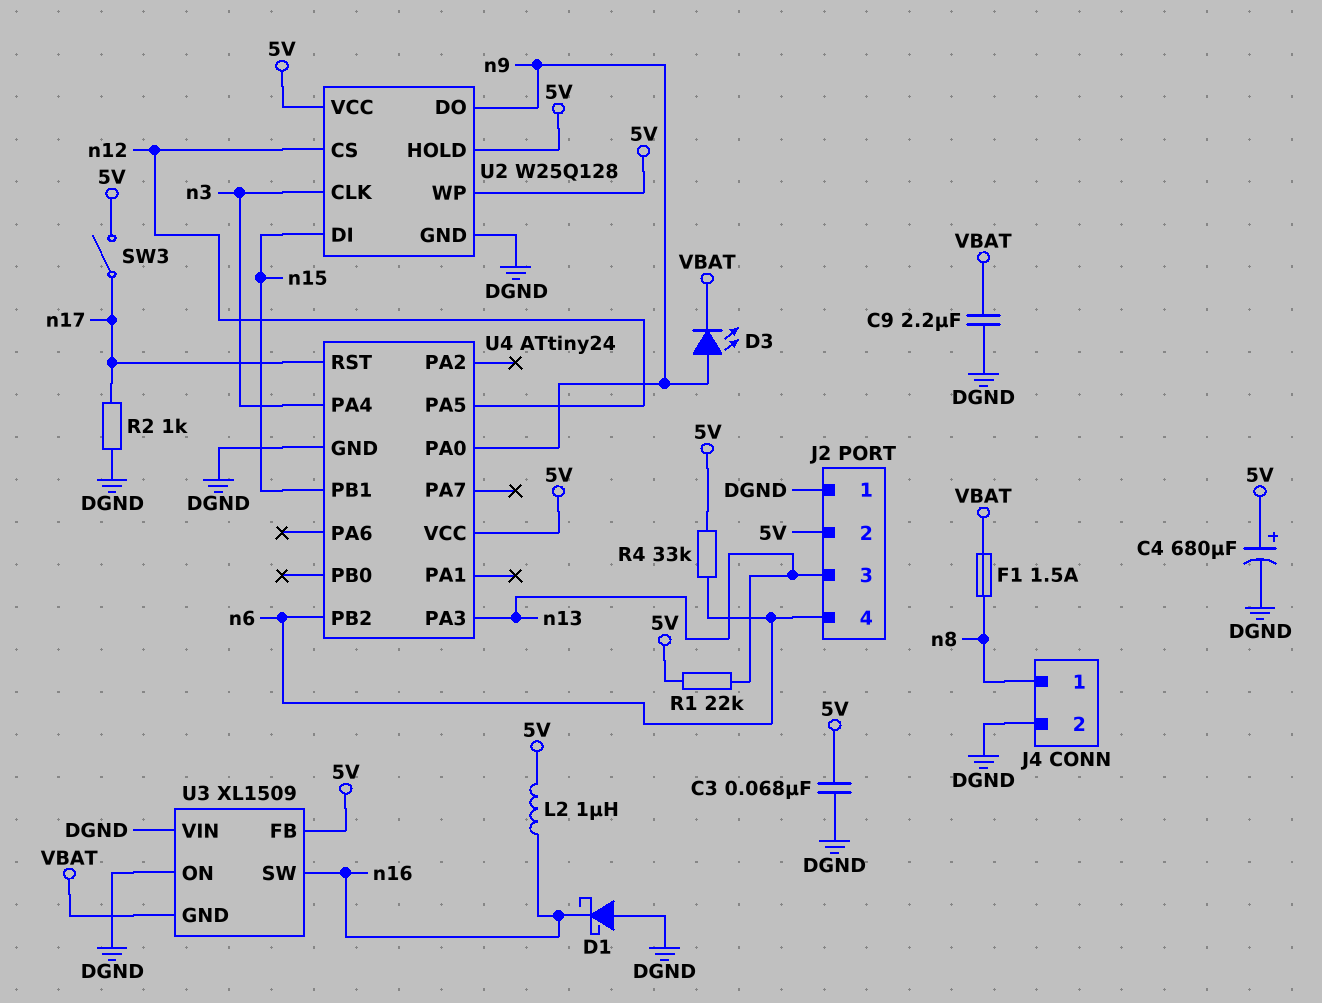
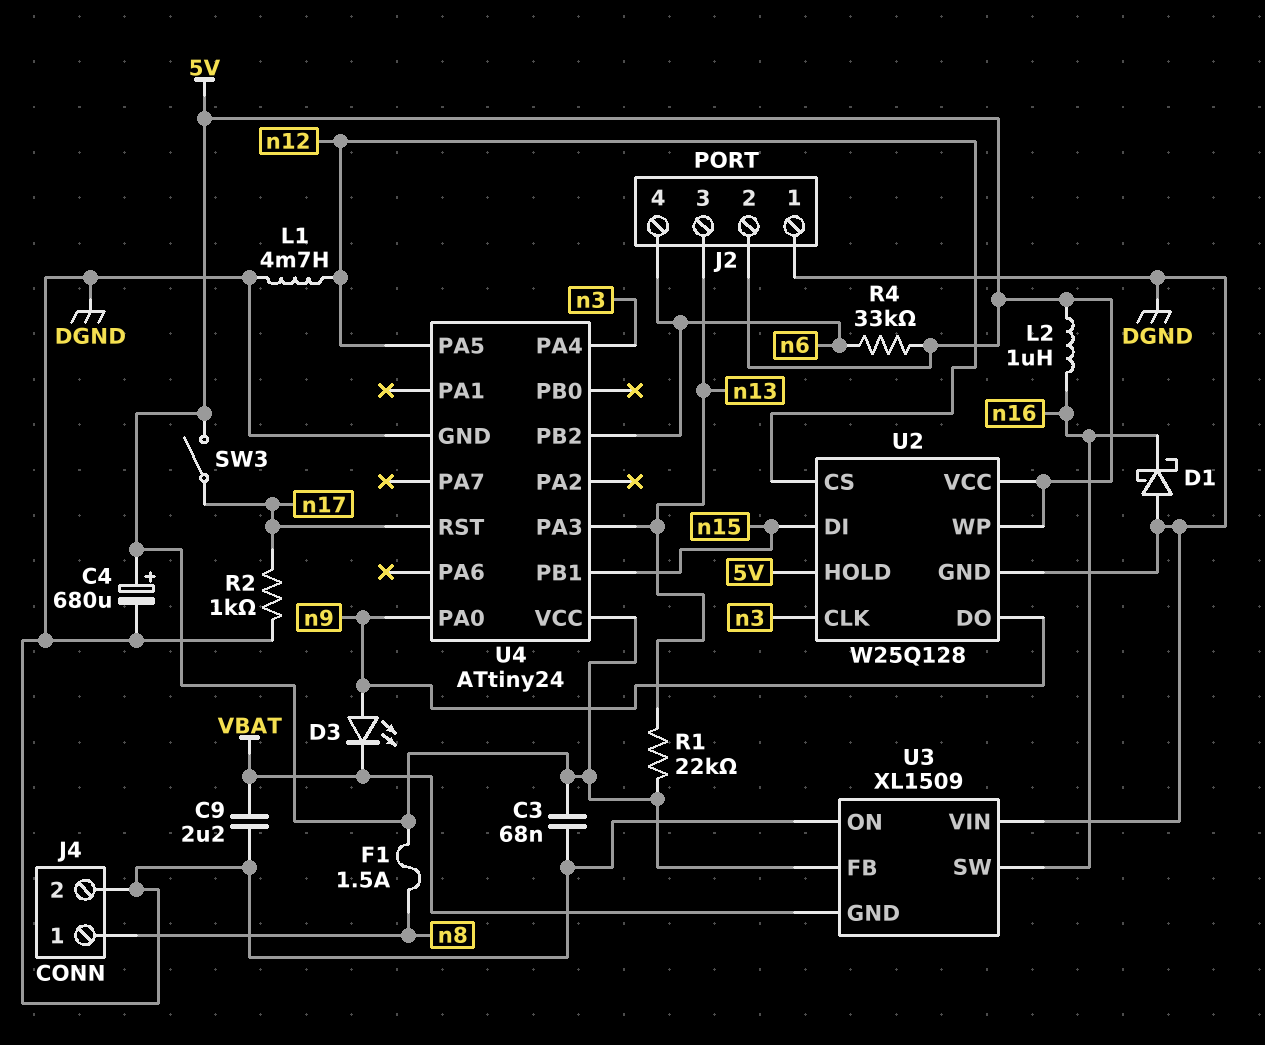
F1: 1.5A (VBAT, n8) -> 1.5A (5V, n8)
L1: none -> 4.7mH (DGND, n12)

